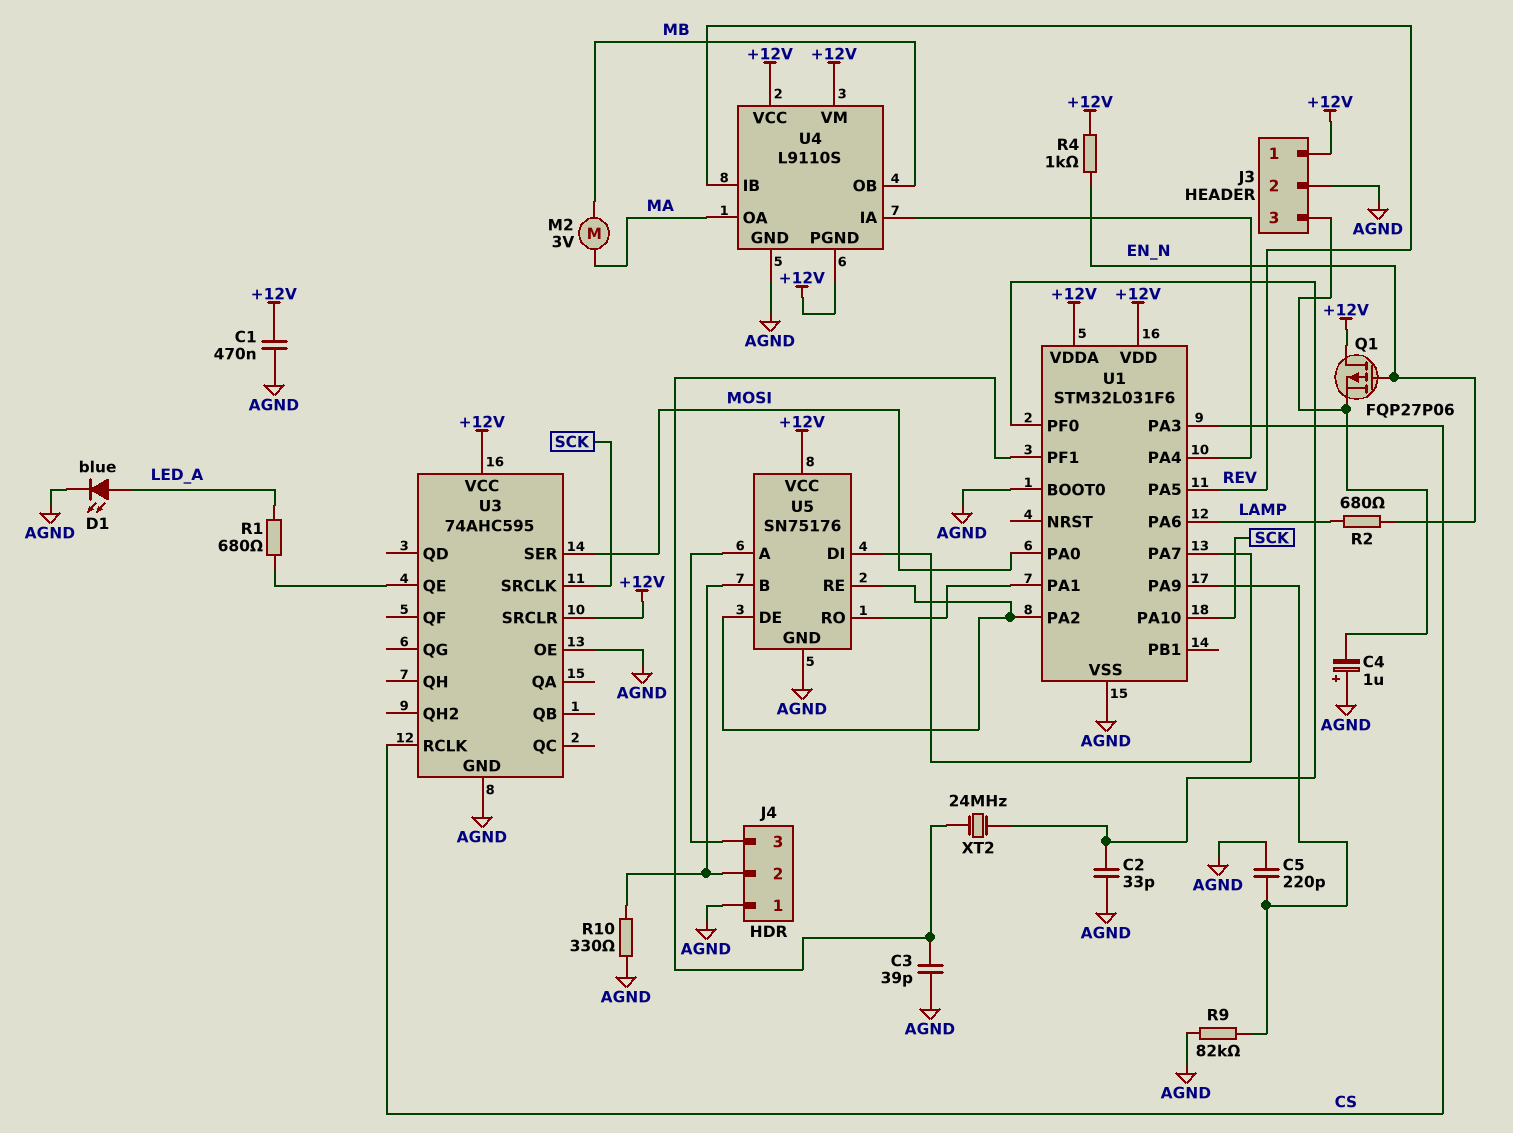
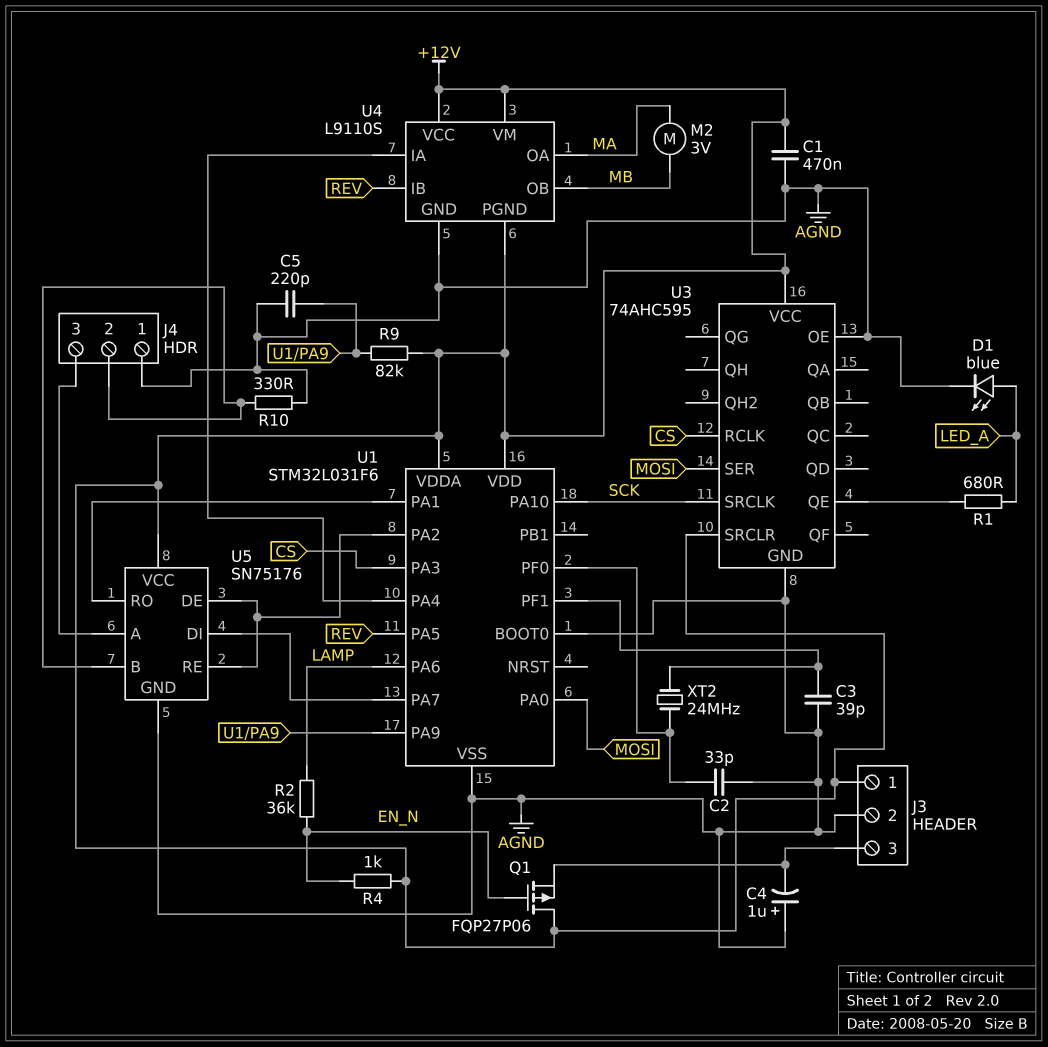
R2: 680 (EN_N, LAMP) -> 36k (EN_N, LAMP)
R9: 82k (AGND, U1/PA9) -> 82k (+12V, U1/PA9)

